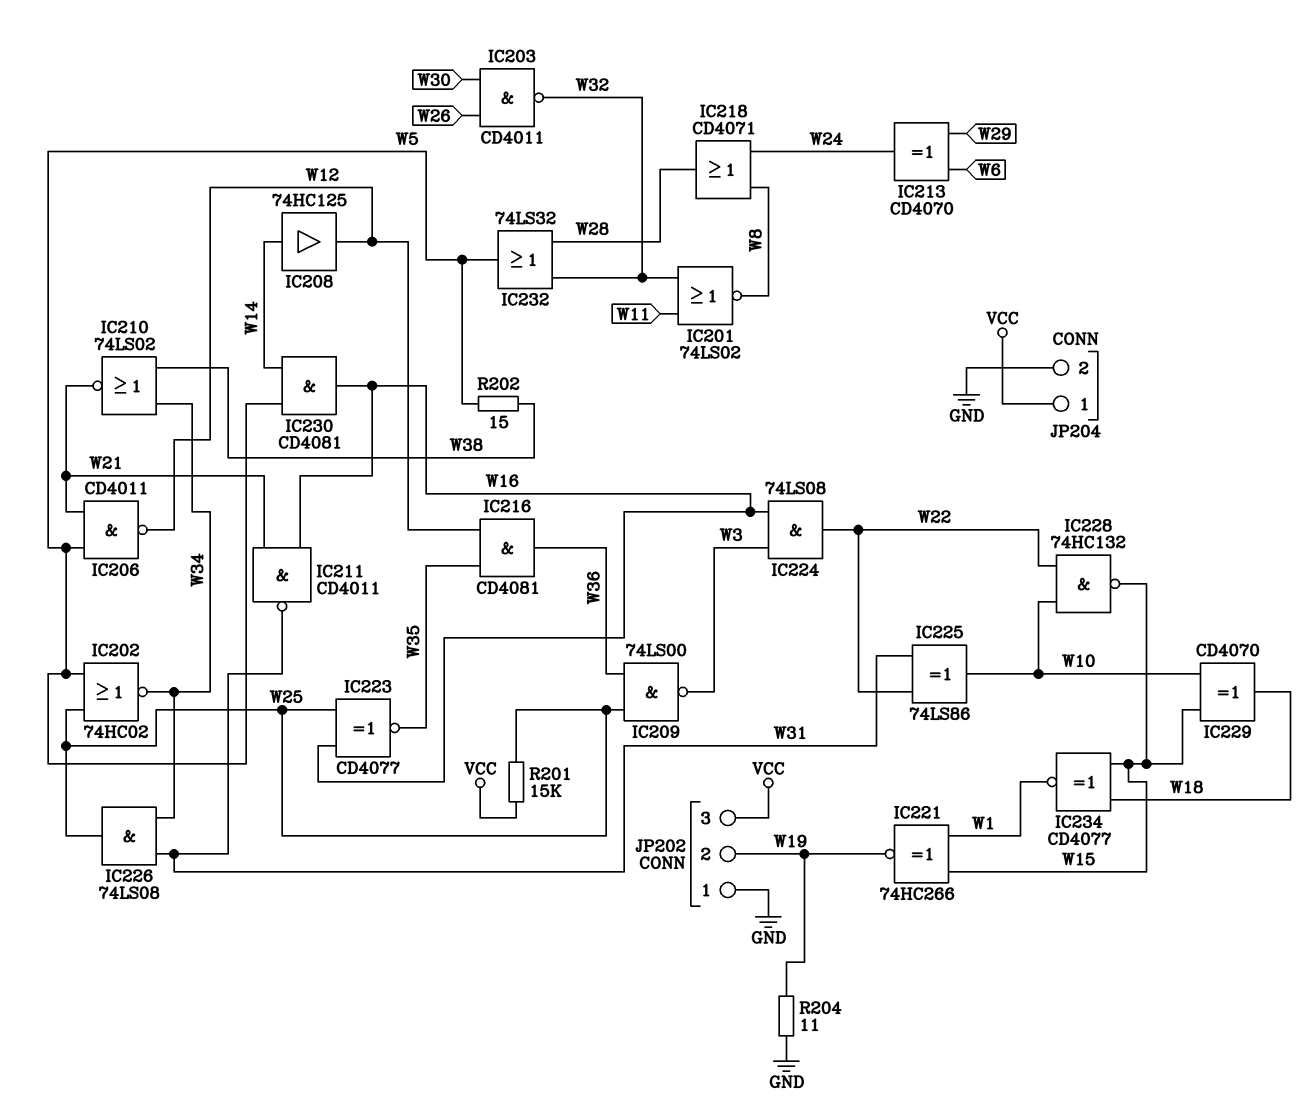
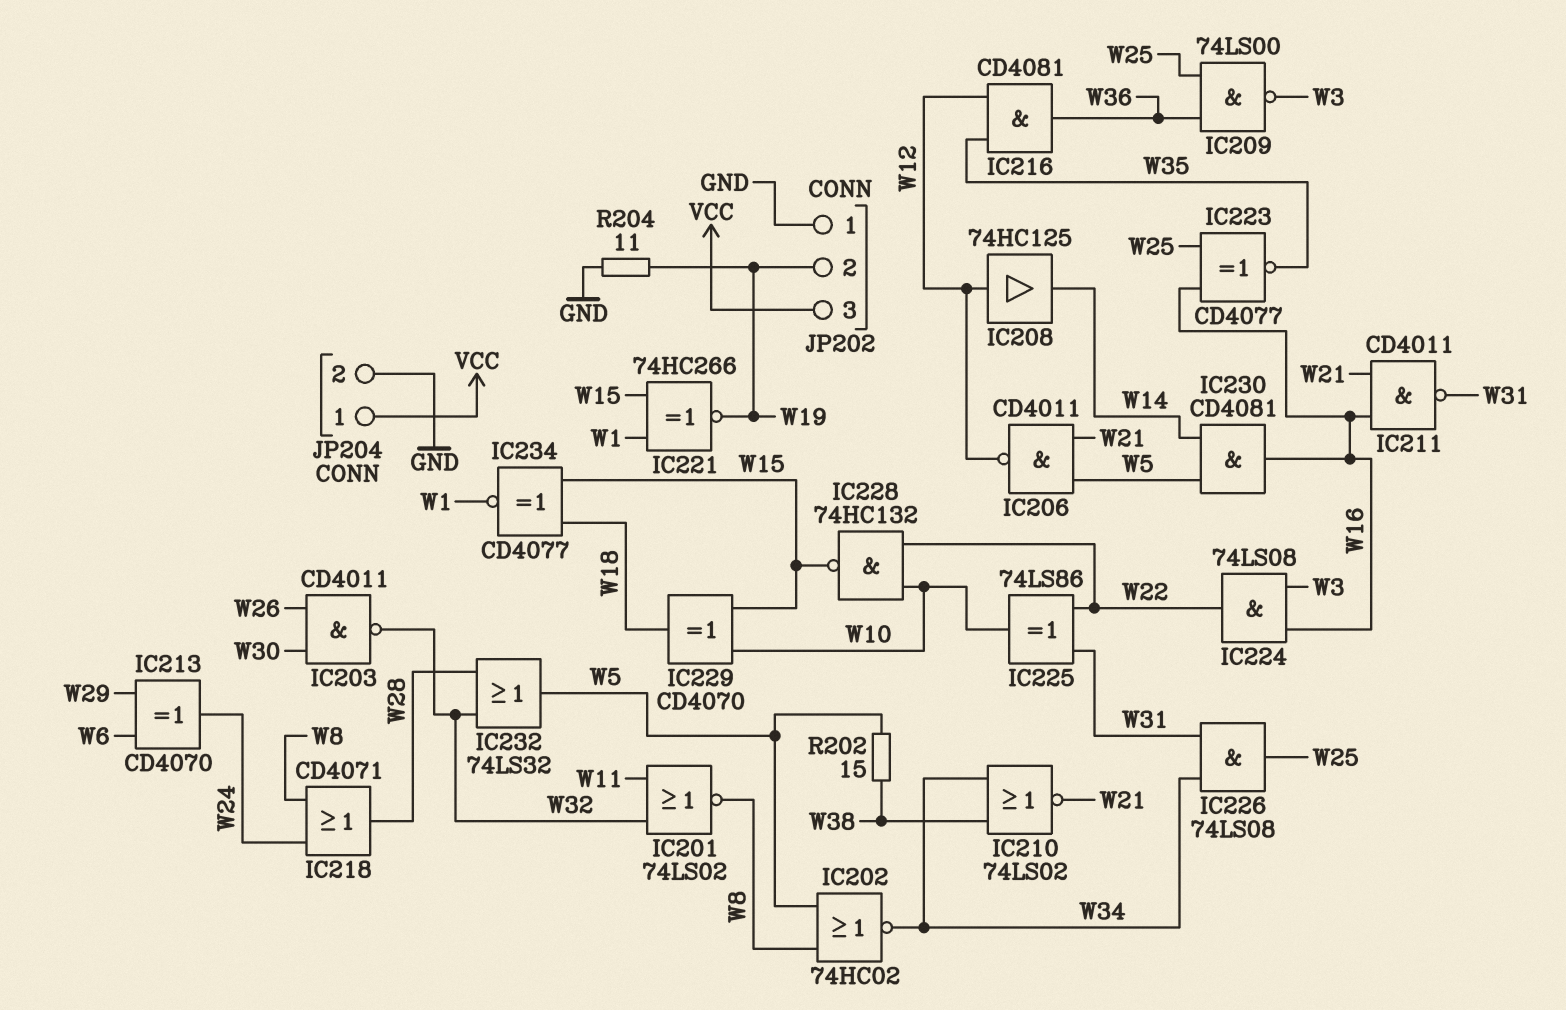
IC202: NOR 74HC02 (in W5, in W25, out W34) -> NOR 74HC02 (in W5, in W8, out W34)
IC208: buffer 74HC125 (in W14, out W12) -> buffer 74HC125 (in W12, out W14)
R201: 15k (VCC, W25) -> none

